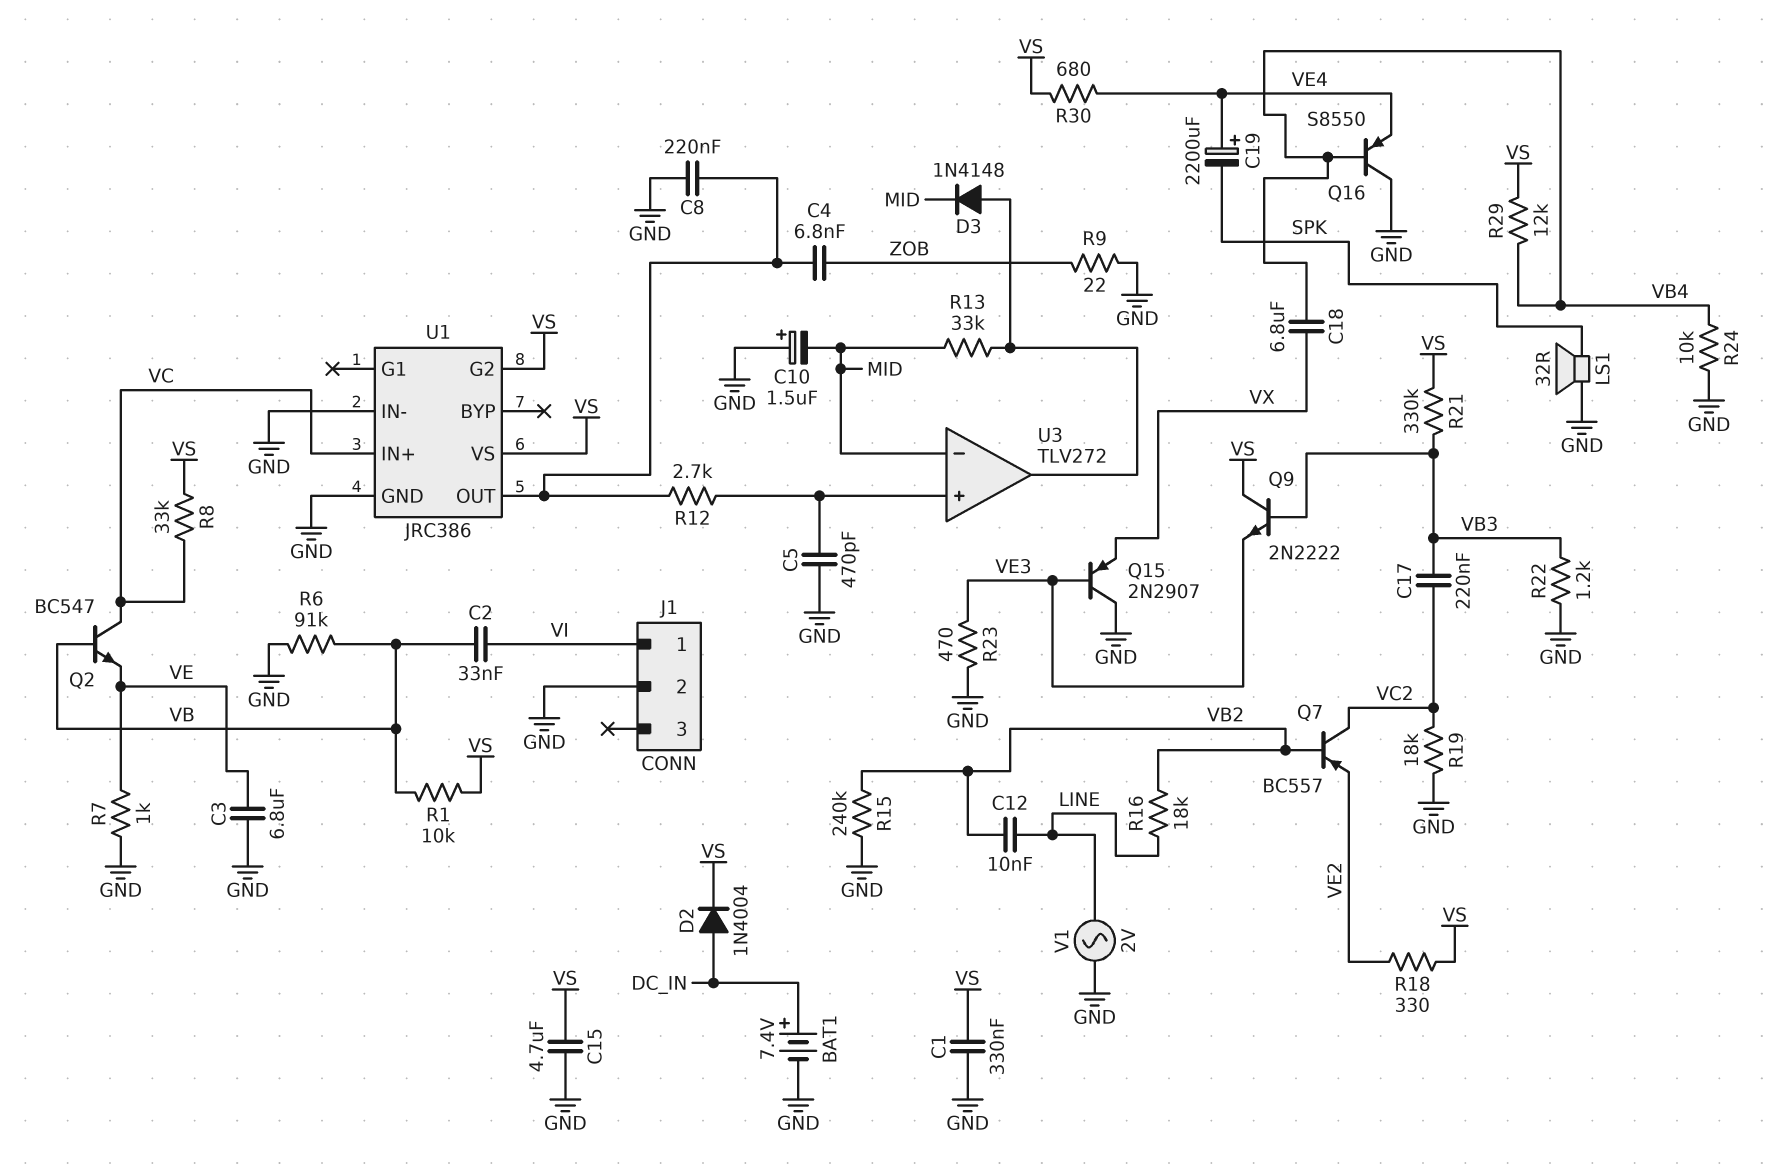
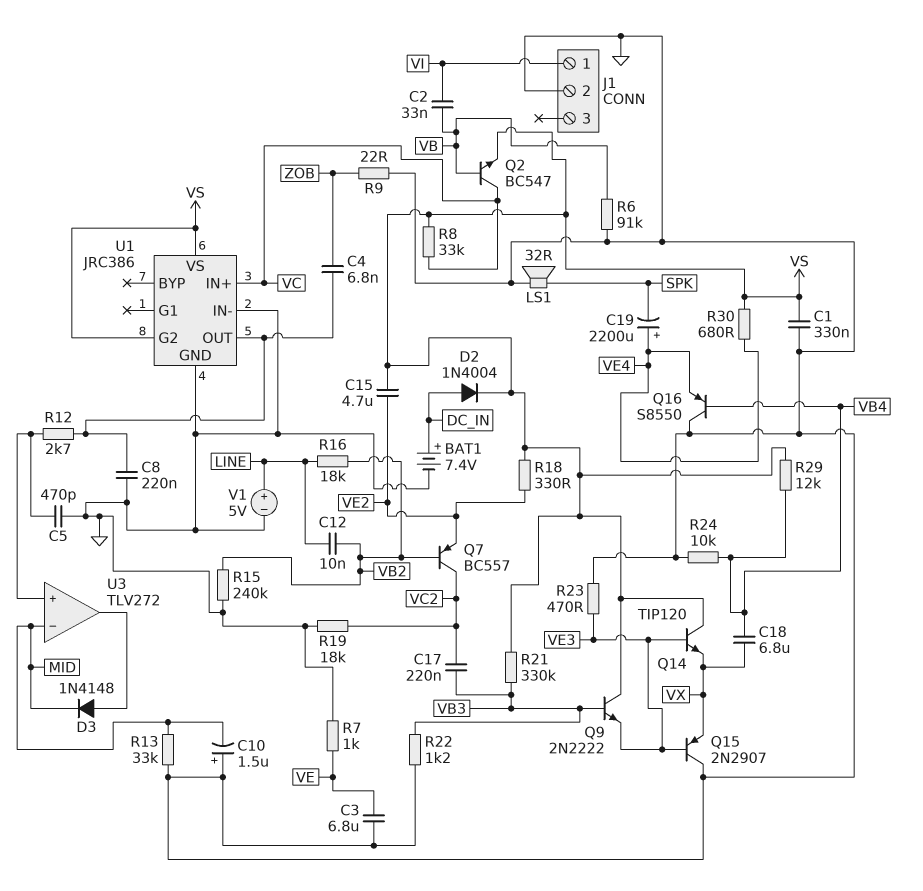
C15: 4.7uF (GND, VS) -> 4.7uF (VE2, VS)
Q2: NPN BC547 (B VB, C VC, E VE) -> NPN BC547 (B VB, C VC, E VS)
Q14: none -> NPN TIP120 (B VE3, C VS, E VX)
R1: 10k (VB, VS) -> none
R13: 33k (MID, U3/out) -> 33k (GND, MID)
V1: AC 2V (GND, LINE) -> 5V (plus LINE, minus GND)

